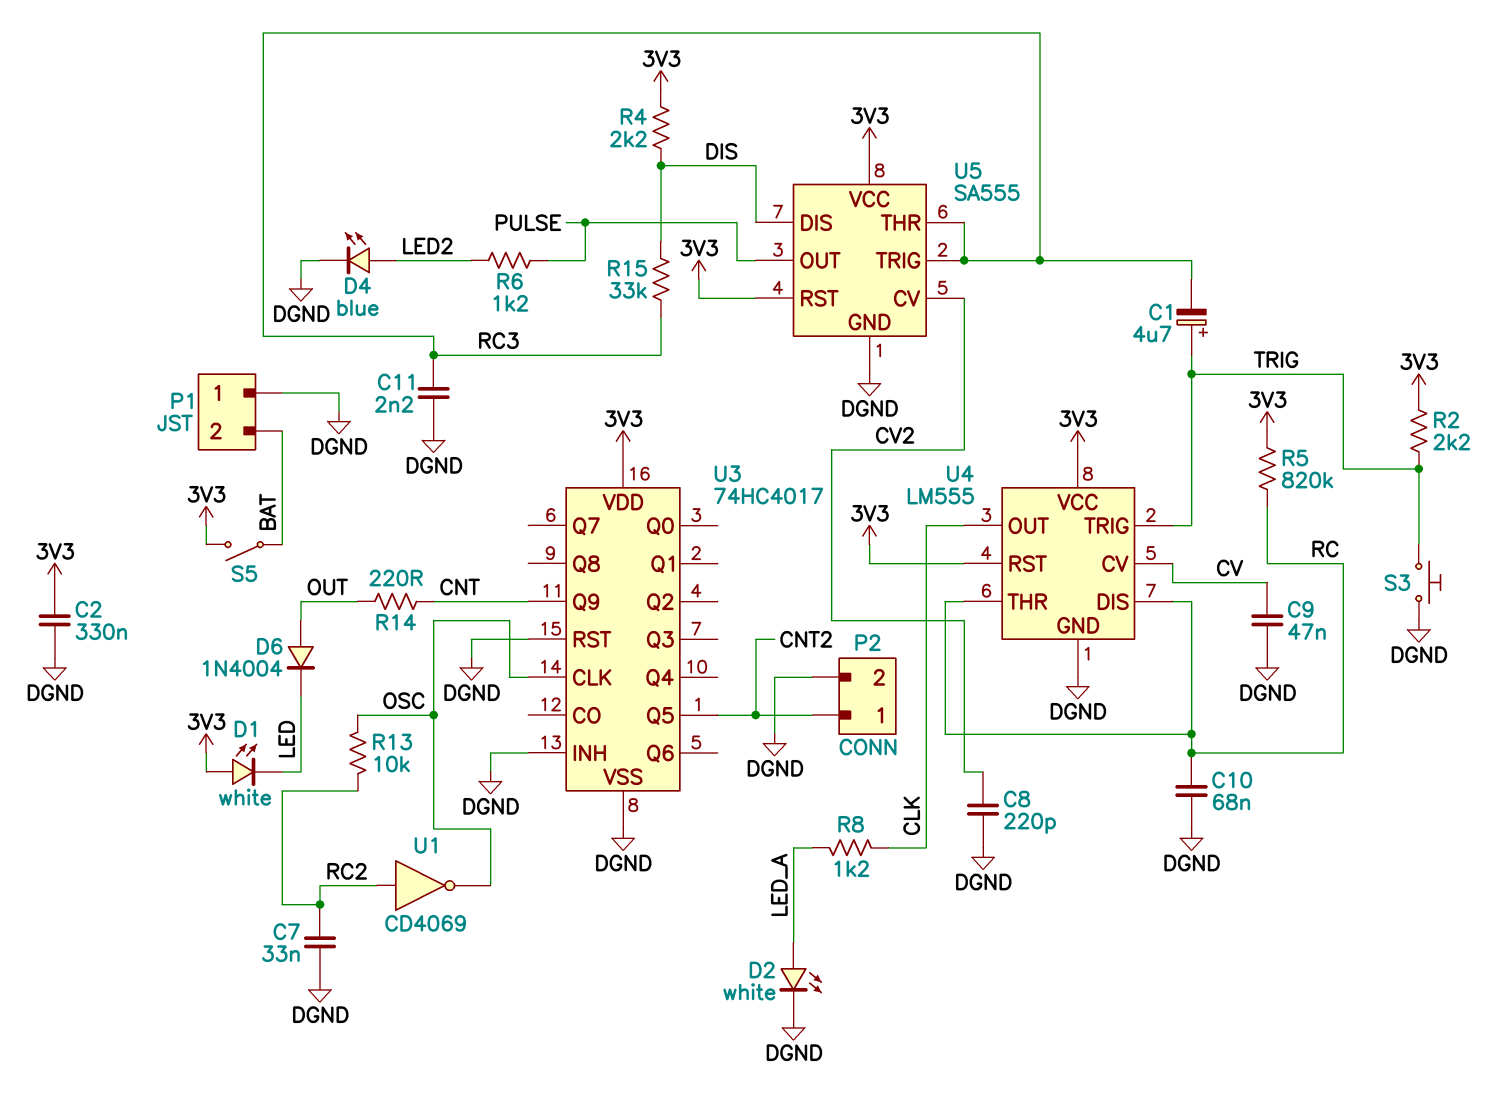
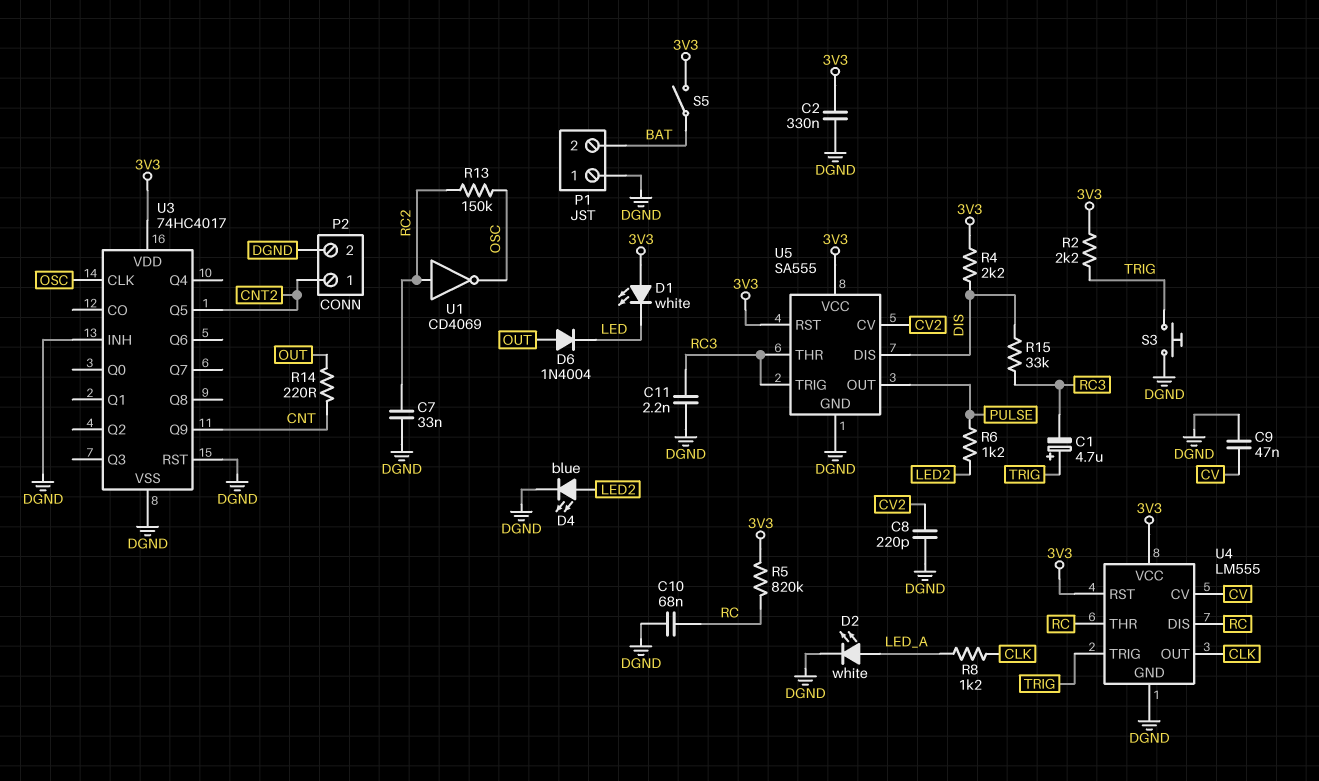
R13: 10k (OSC, RC2) -> 150k (OSC, RC2)

